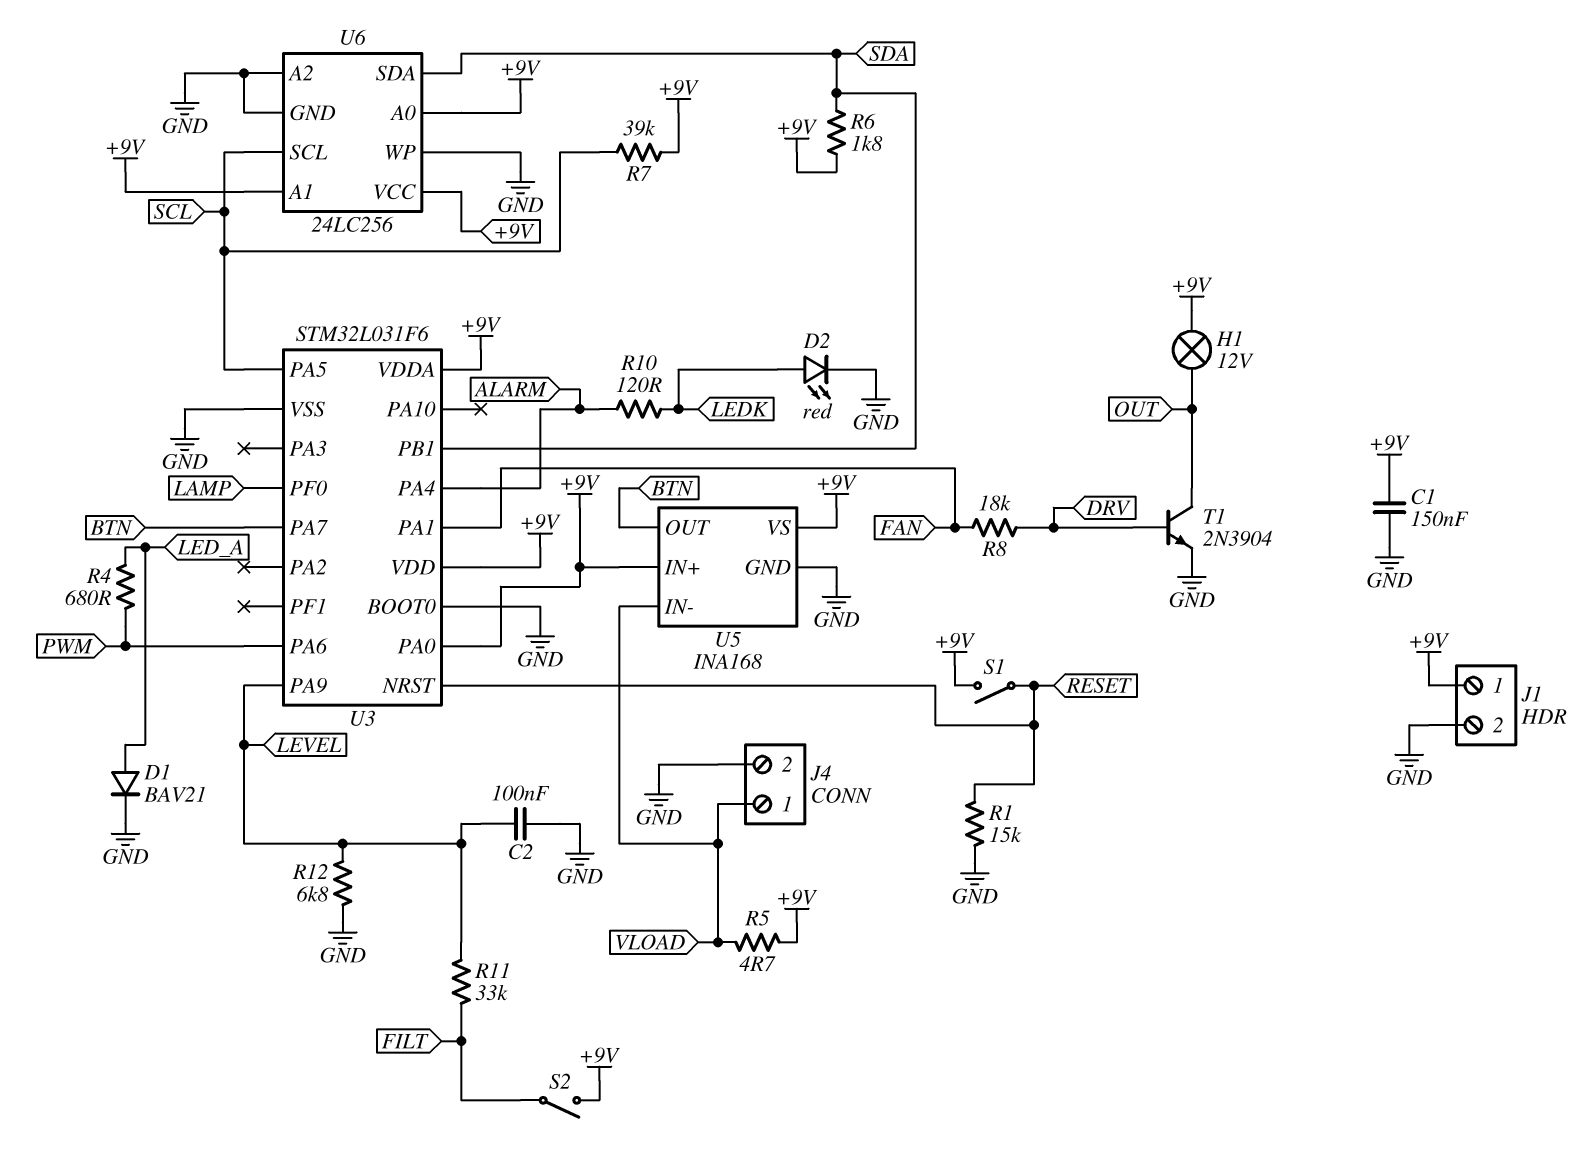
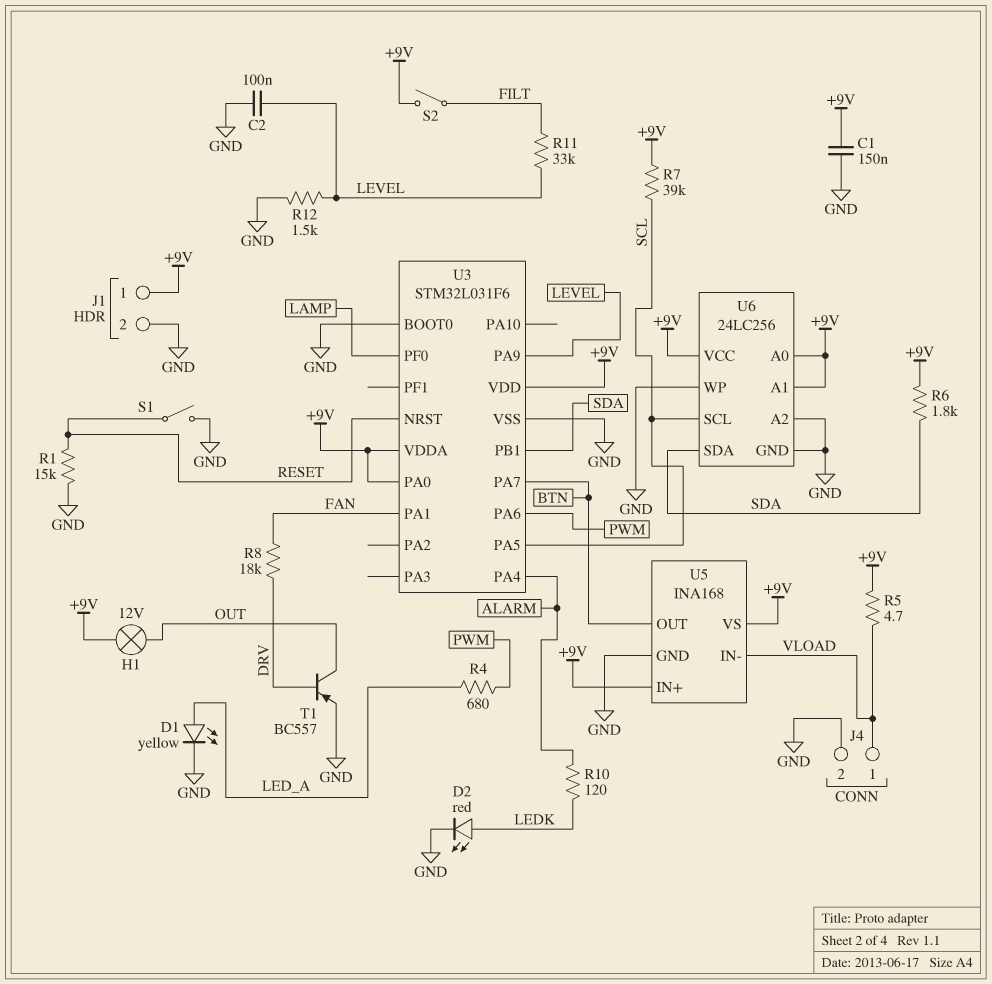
D1: diode BAV21 (A LED_A, K GND) -> LED yellow (A LED_A, K GND)
R12: 6.8k (GND, LEVEL) -> 1.5k (GND, LEVEL)
S1: switch (+9V, RESET) -> switch (GND, RESET)
T1: NPN 2N3904 (B DRV, C OUT, E GND) -> PNP BC557 (B DRV, C OUT, E GND)

